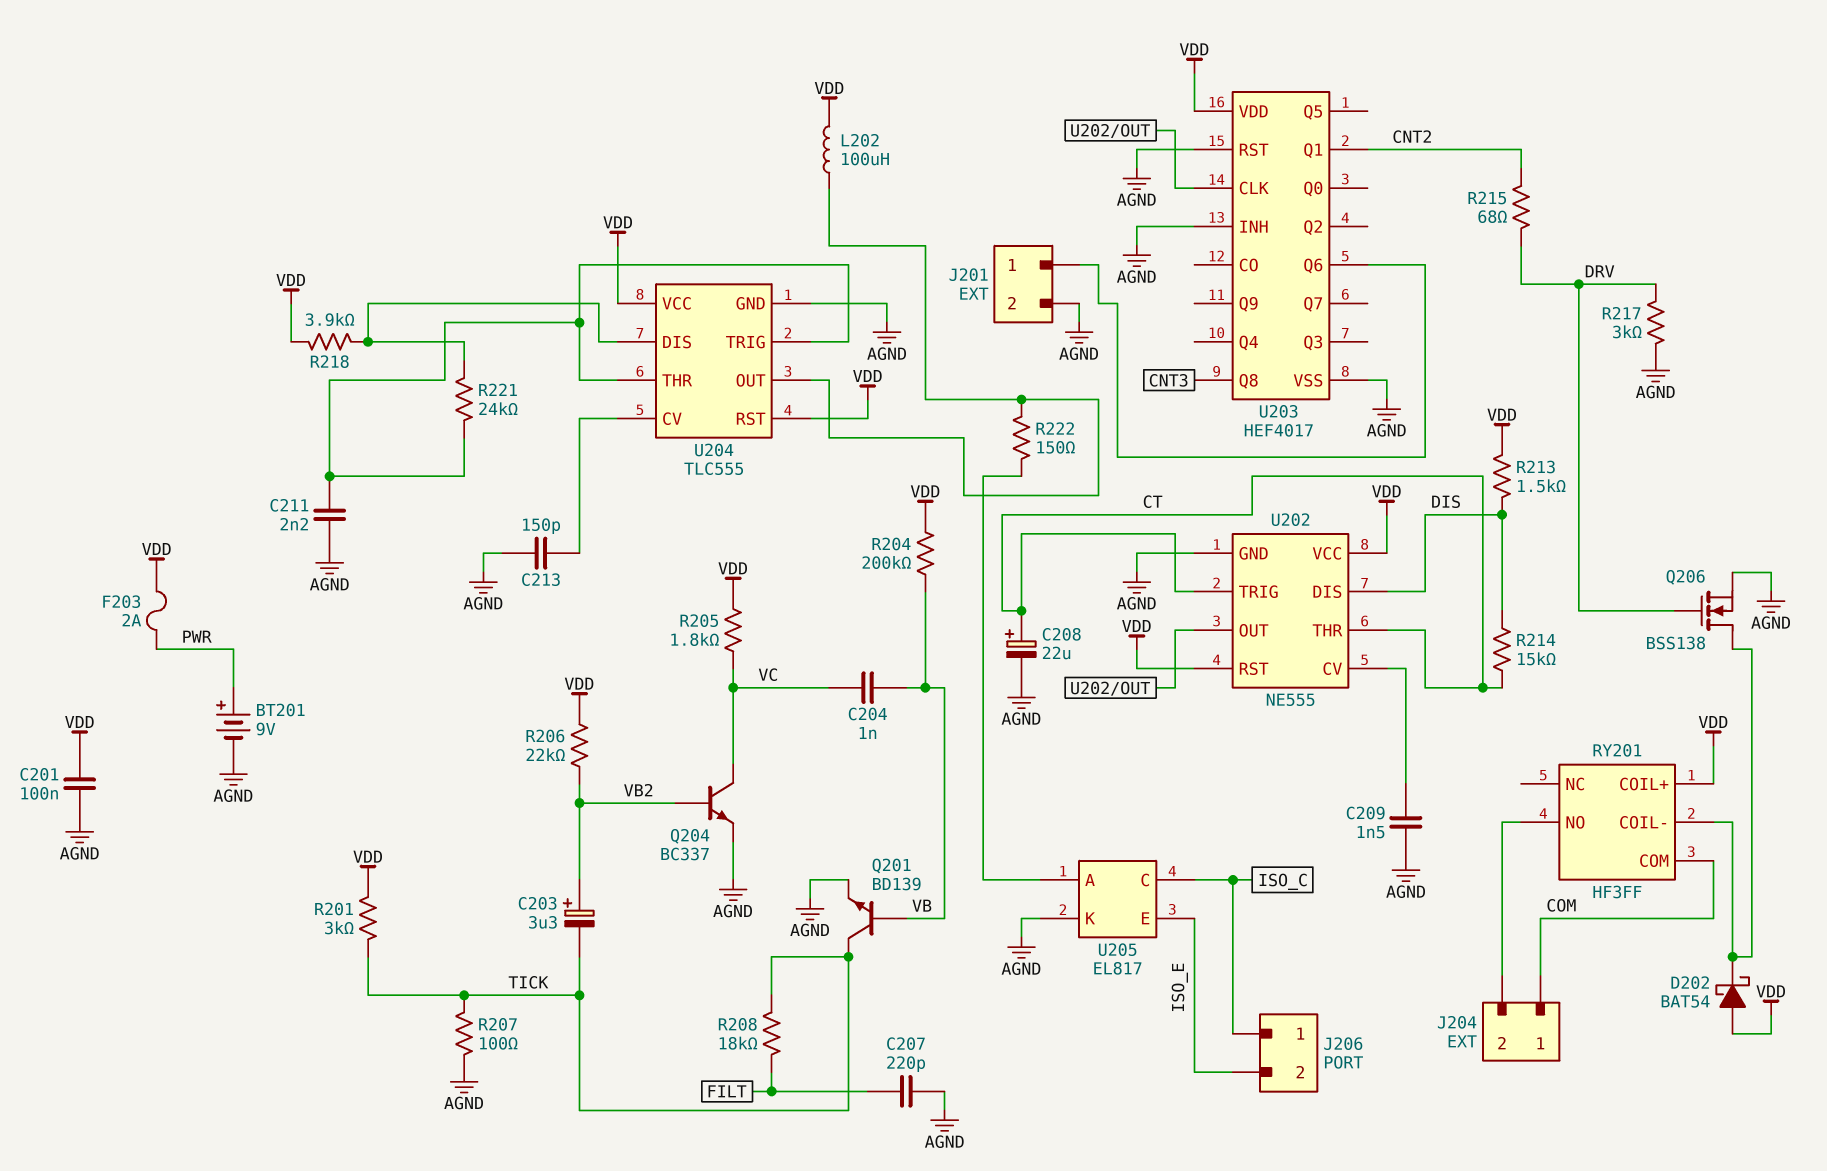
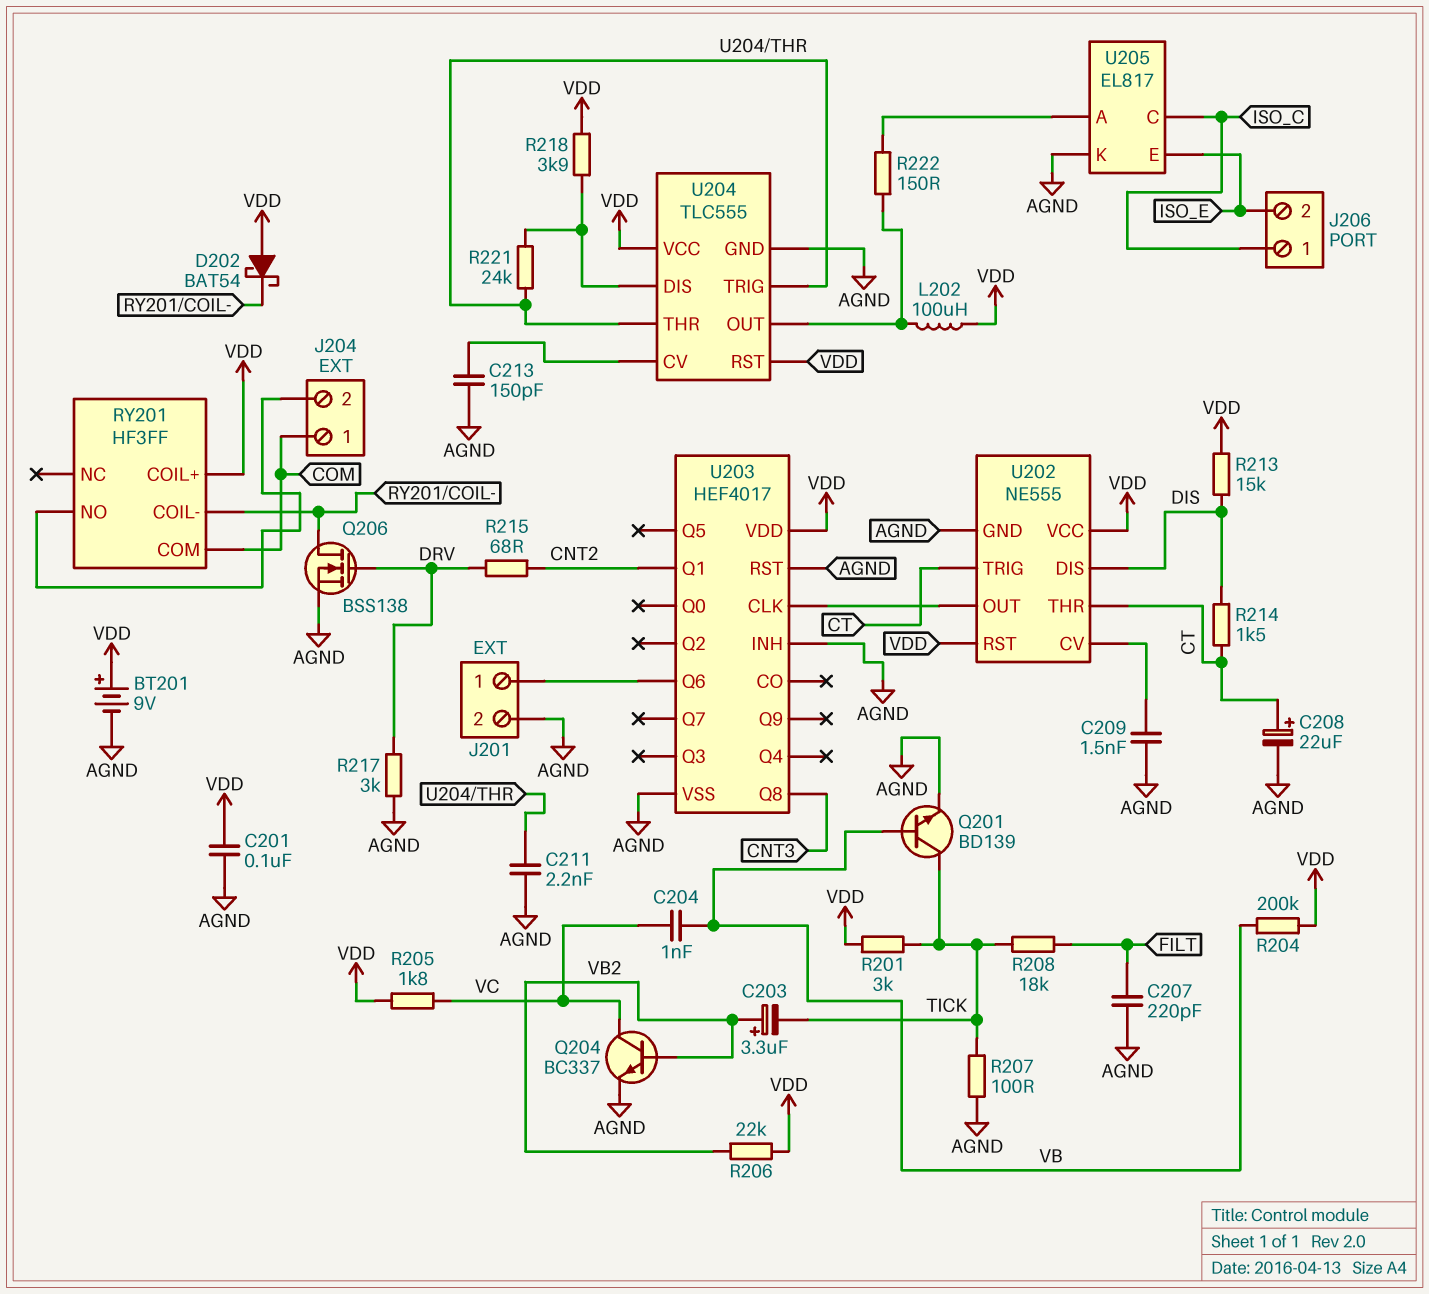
BT201: 9V (plus PWR, minus AGND) -> 9V (plus VDD, minus AGND)
F203: 2A (PWR, VDD) -> none
R213: 1.5k (DIS, VDD) -> 15k (DIS, VDD)
R214: 15k (CT, DIS) -> 1.5k (CT, DIS)

